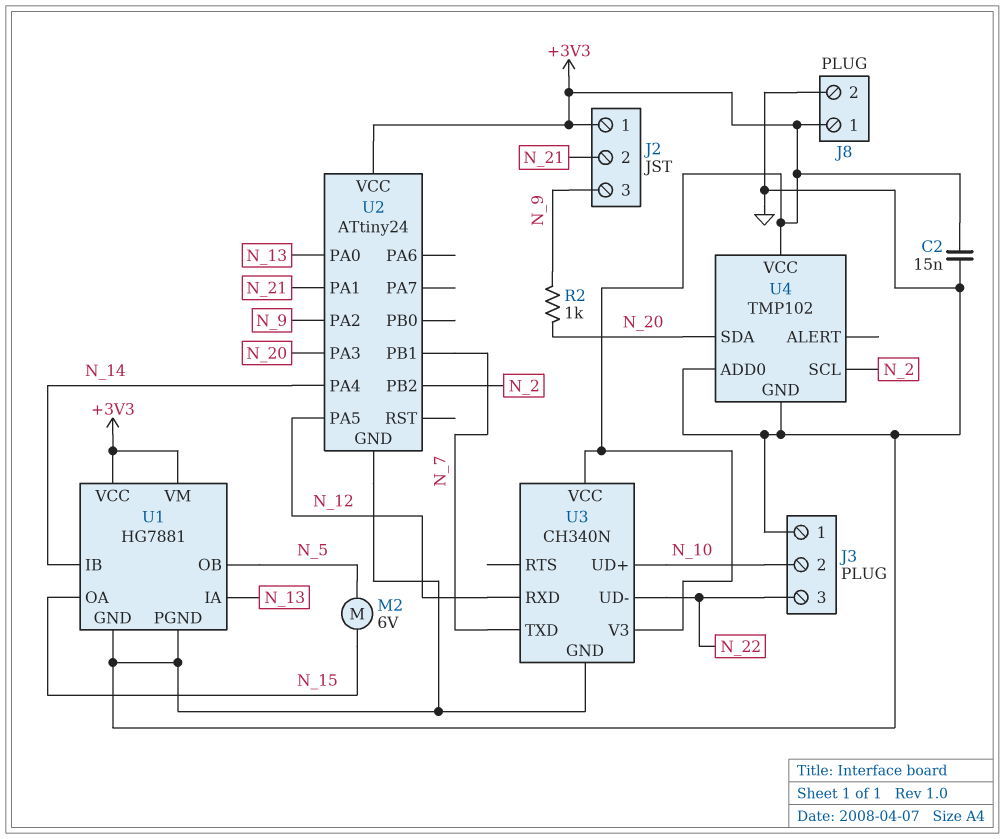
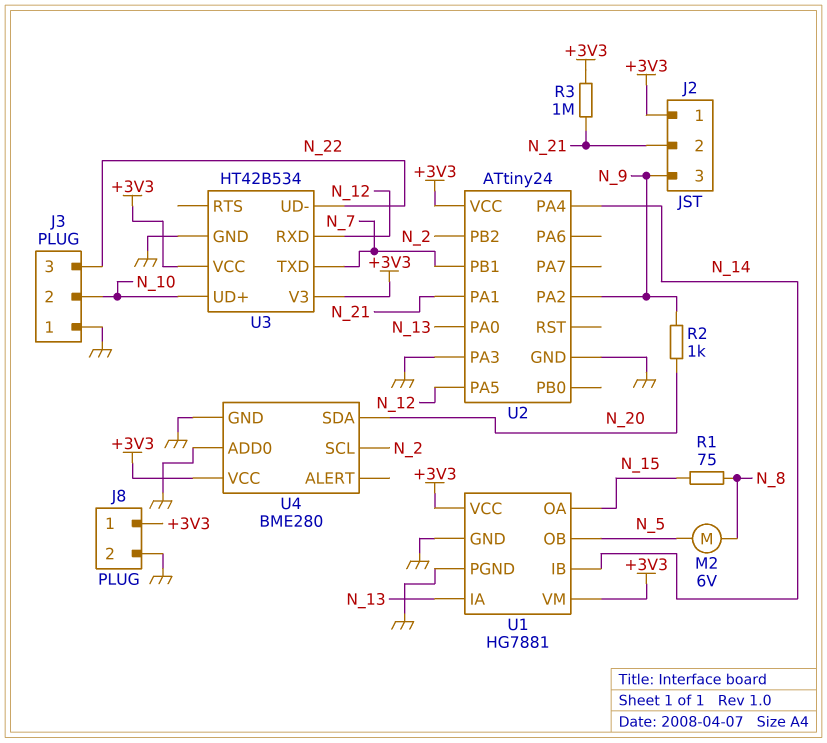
C2: 15nF (+3V3, GND) -> none
M2: motor 6V (N_5, N_15) -> motor 6V (N_5, N_8)
R1: none -> 75 (N_8, N_15)
R3: none -> 1M (+3V3, N_21)
U2 pin PA3: N_20 -> GND
U3: CH340N -> HT42B534
U4: TMP102 -> BME280

